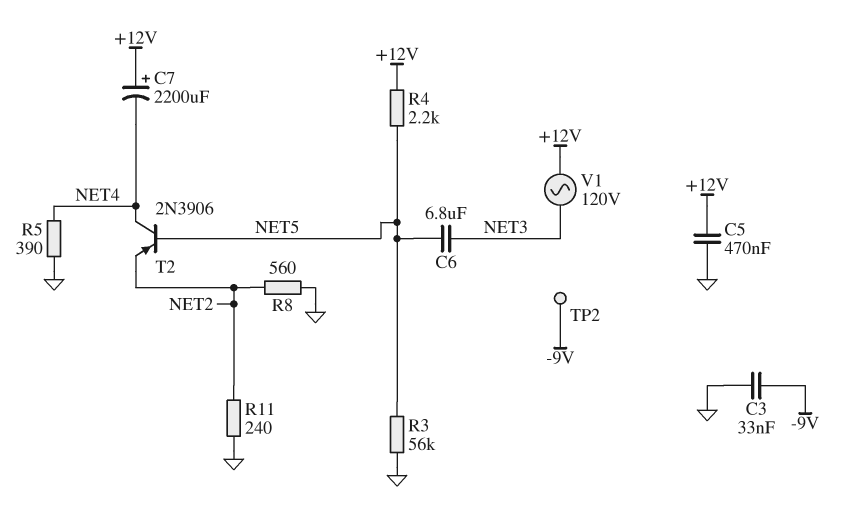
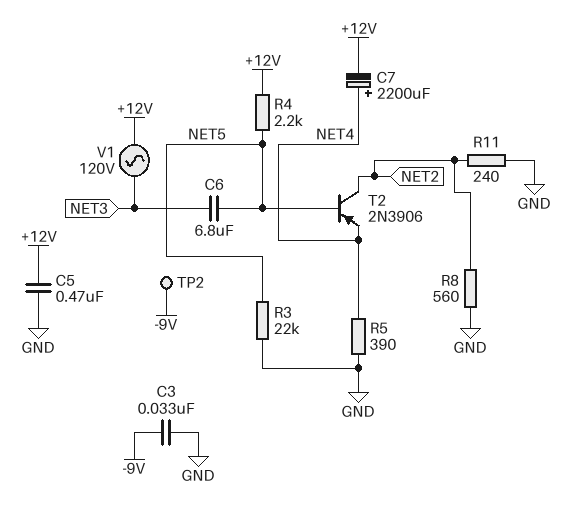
C7: 2200uF (plus +12V, minus NET4) -> 2200uF (plus NET4, minus +12V)
R3: 56k (GND, NET5) -> 22k (GND, NET5)
T2: PNP 2N3906 (B NET5, C NET4, E NET2) -> PNP 2N3906 (B NET5, C NET2, E NET4)

